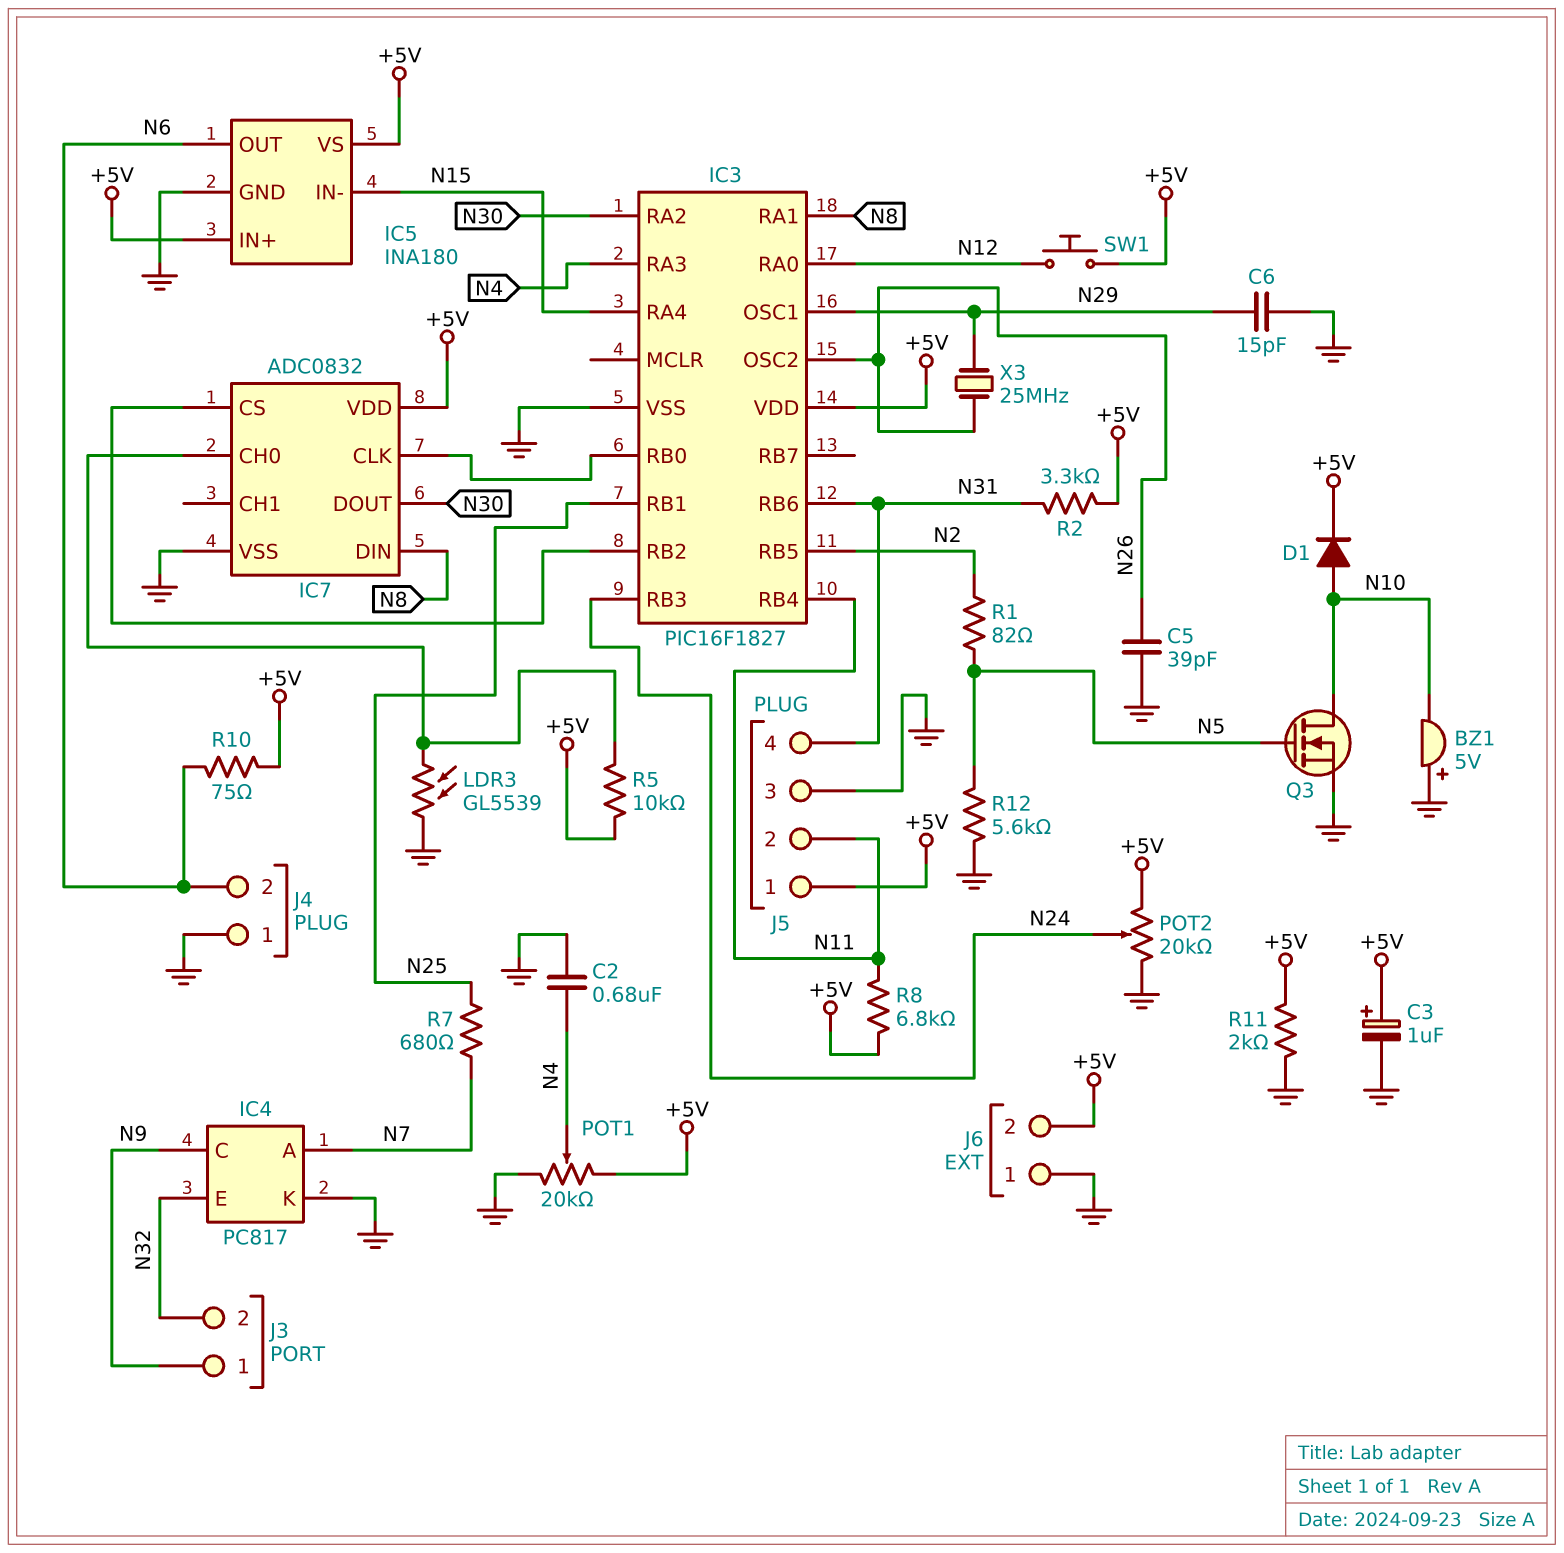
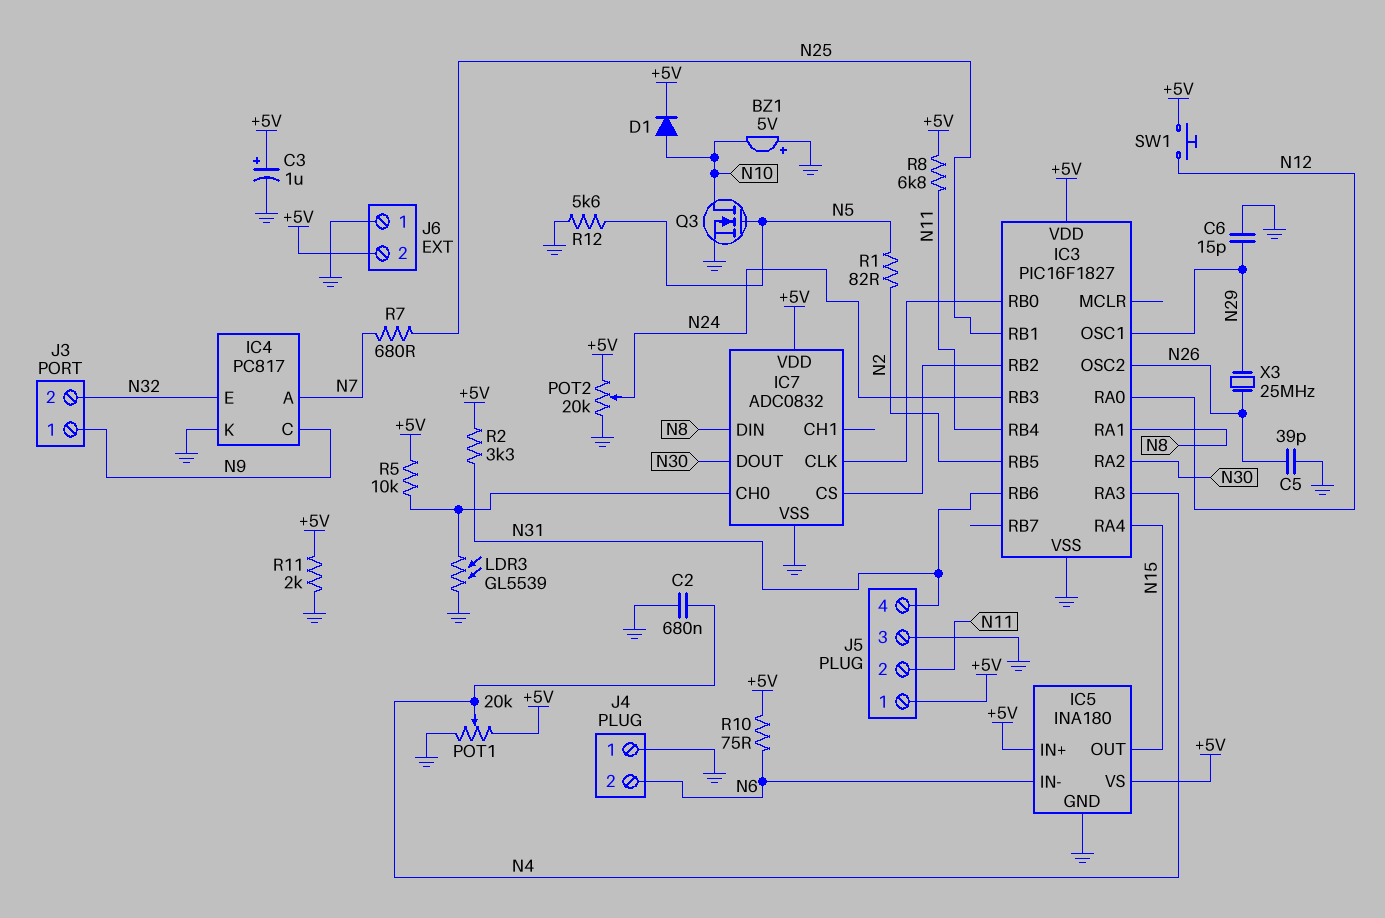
IC5 pin IN-: N15 -> N6
IC5 pin OUT: N6 -> N15

